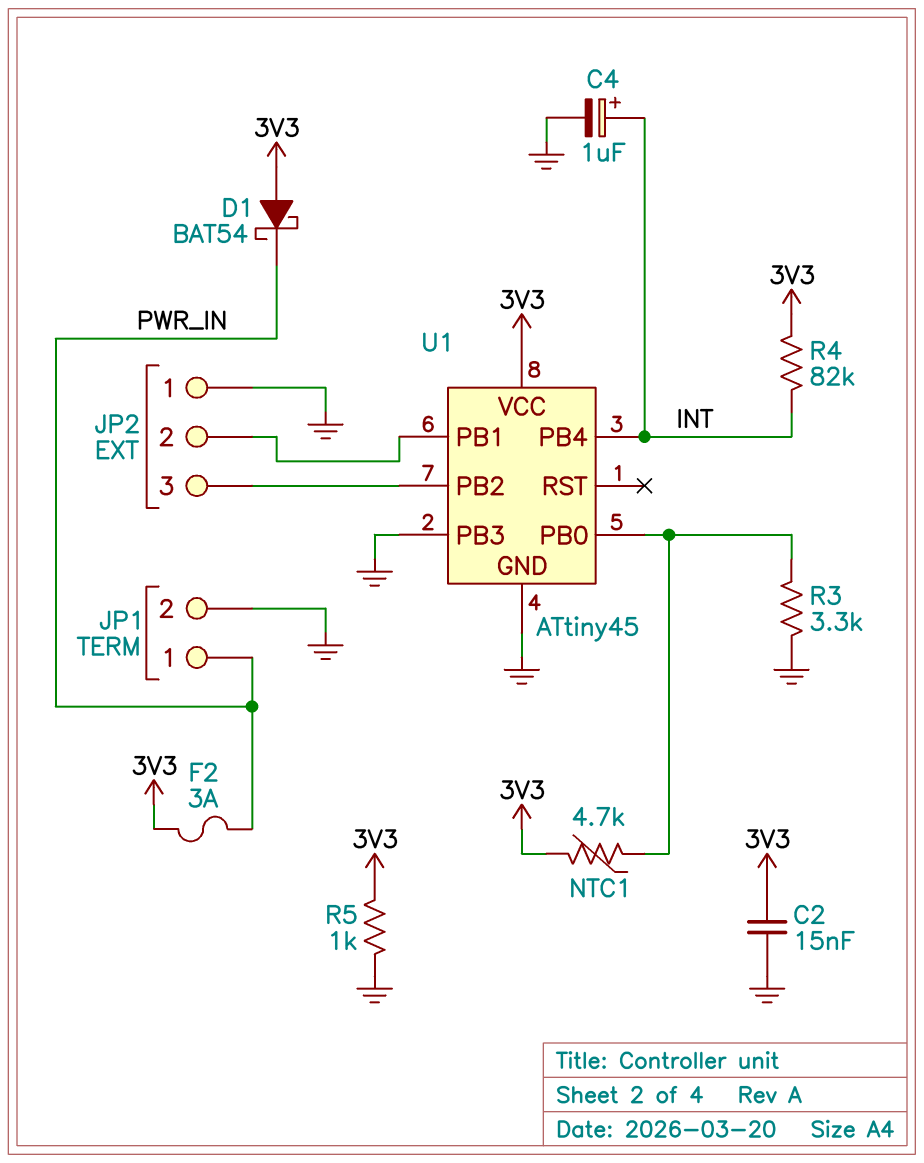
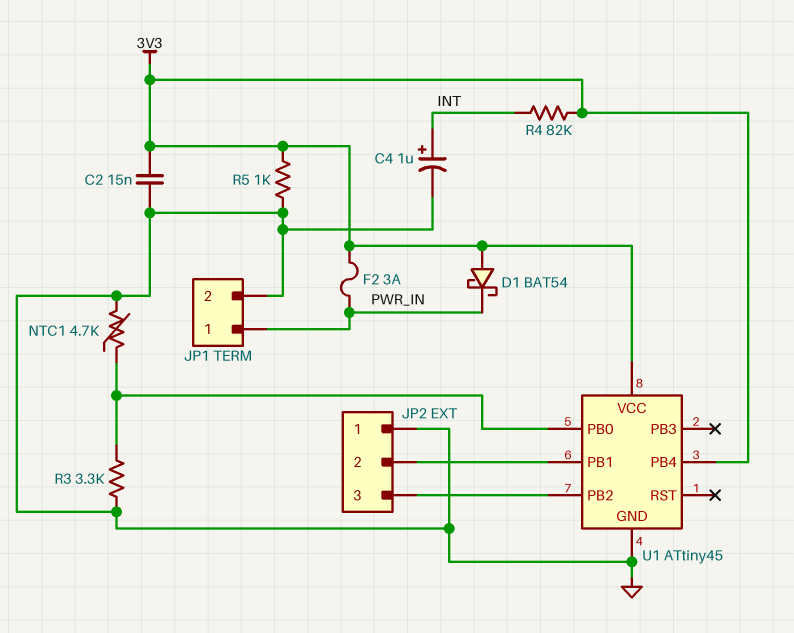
NTC1: 4.7k (3V3, U1/PB0) -> 4.7k (GND, U1/PB0)
U1 pin PB3: GND -> none
U1 pin PB4: INT -> 3V3

